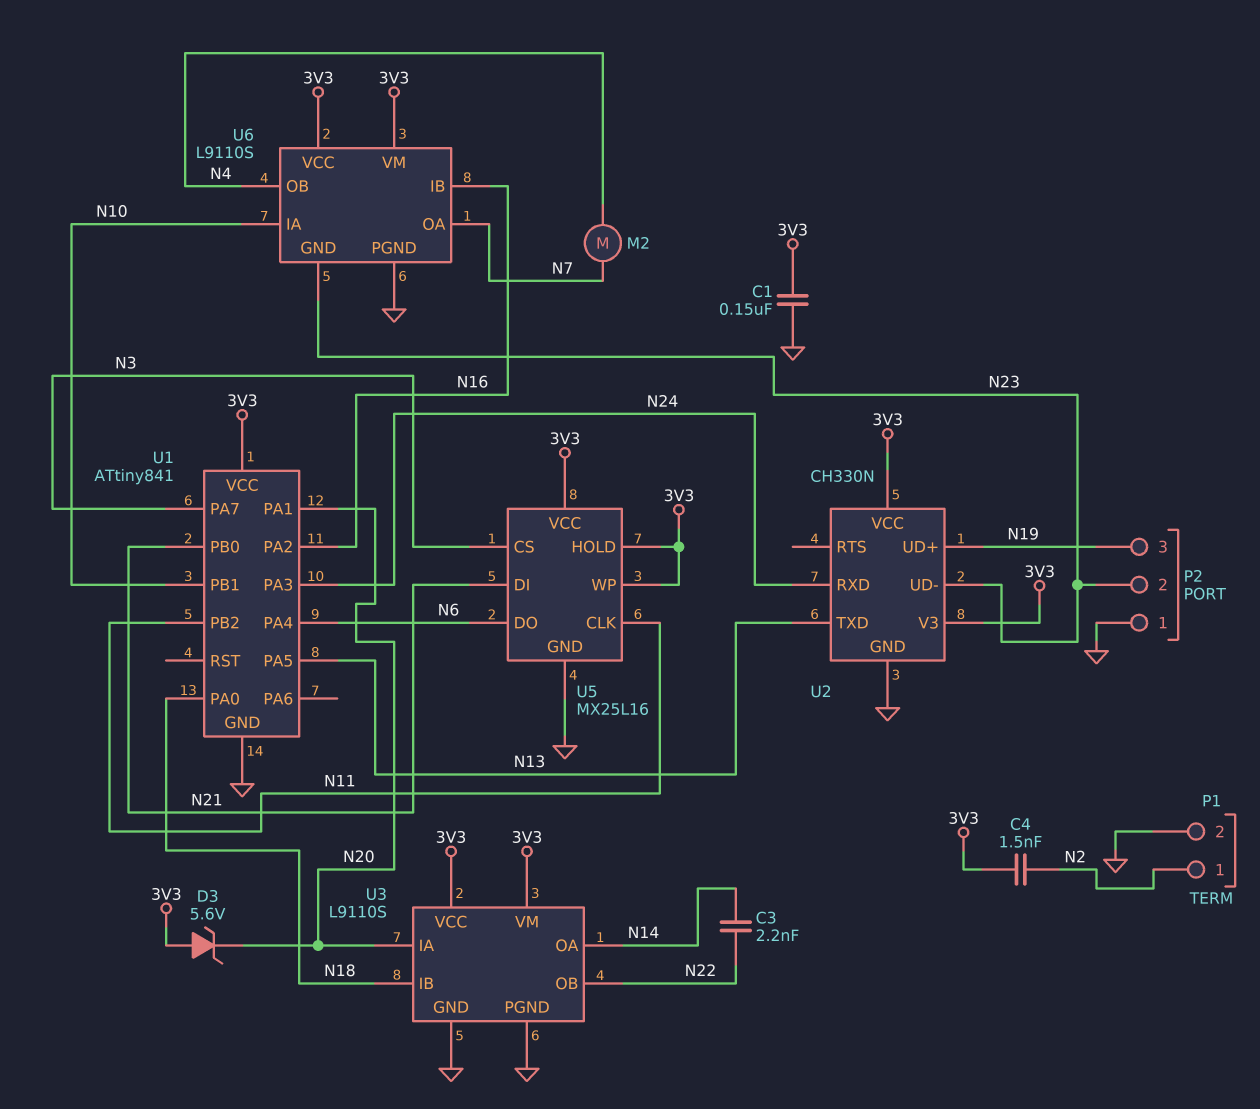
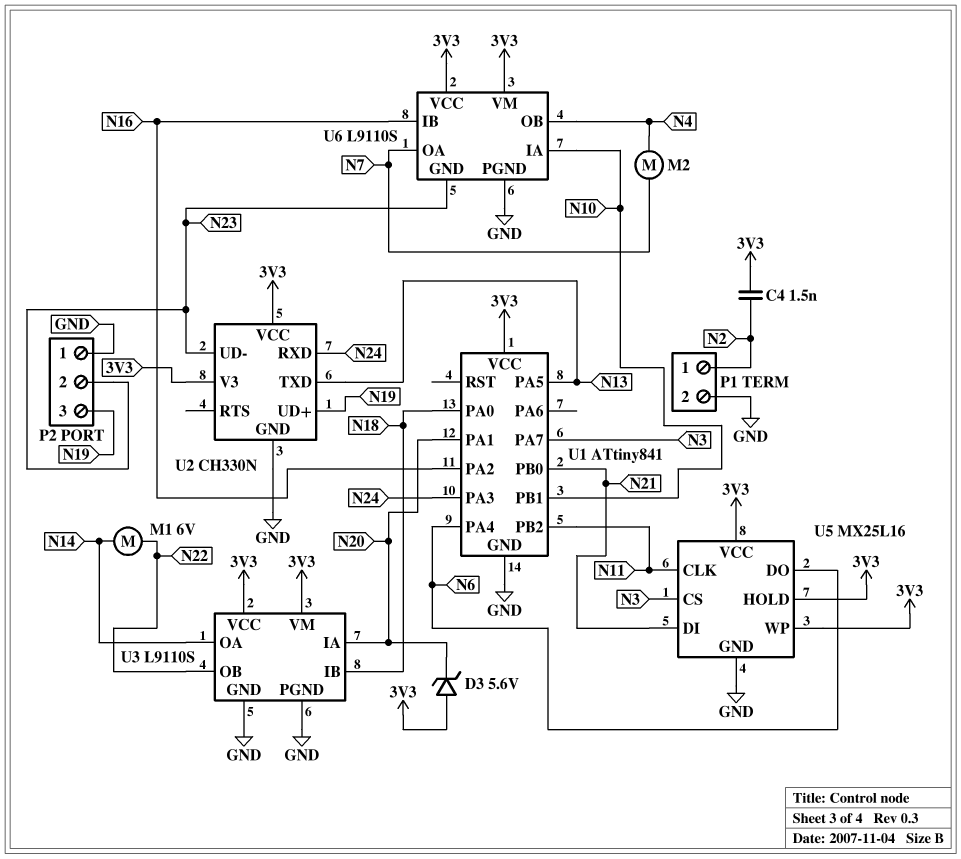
C1: 150nF (3V3, GND) -> none
C3: 2.2nF (N14, N22) -> none
M1: none -> motor 6V (N14, N22)

